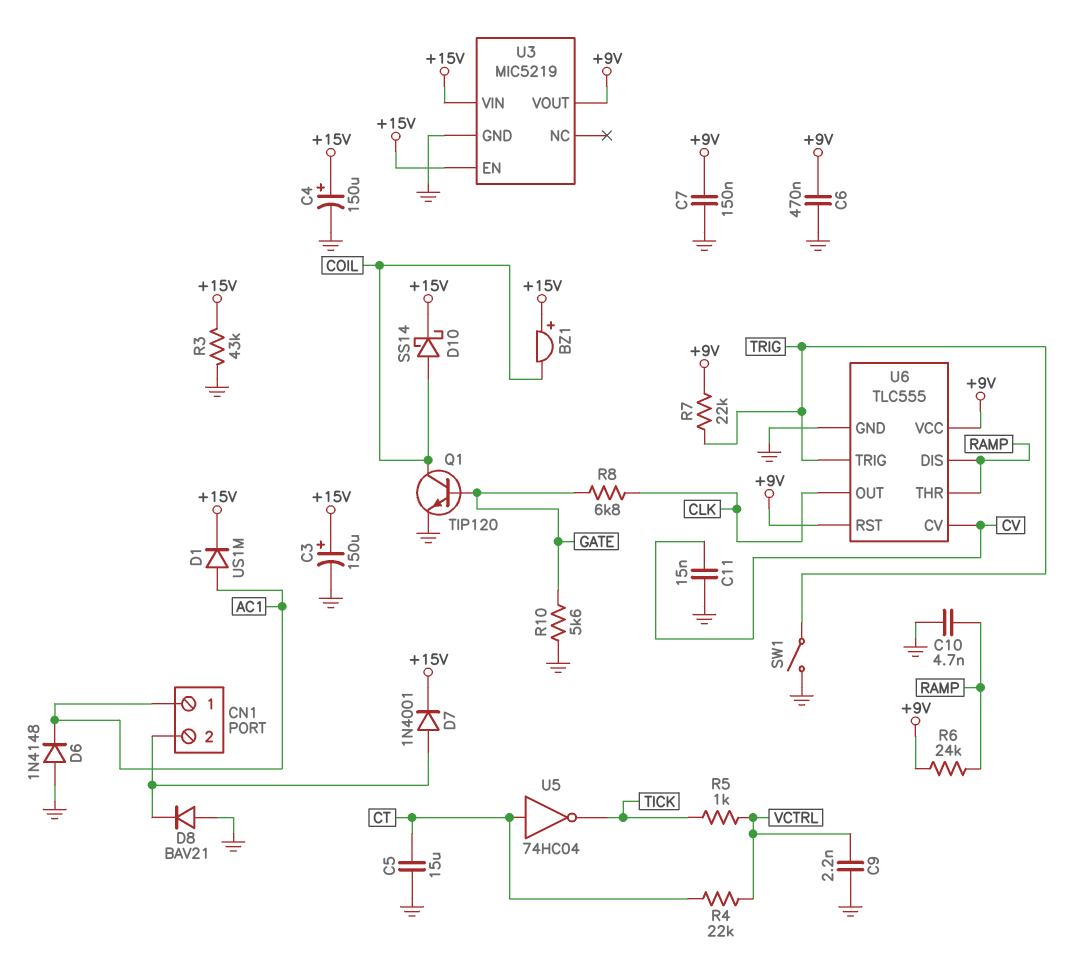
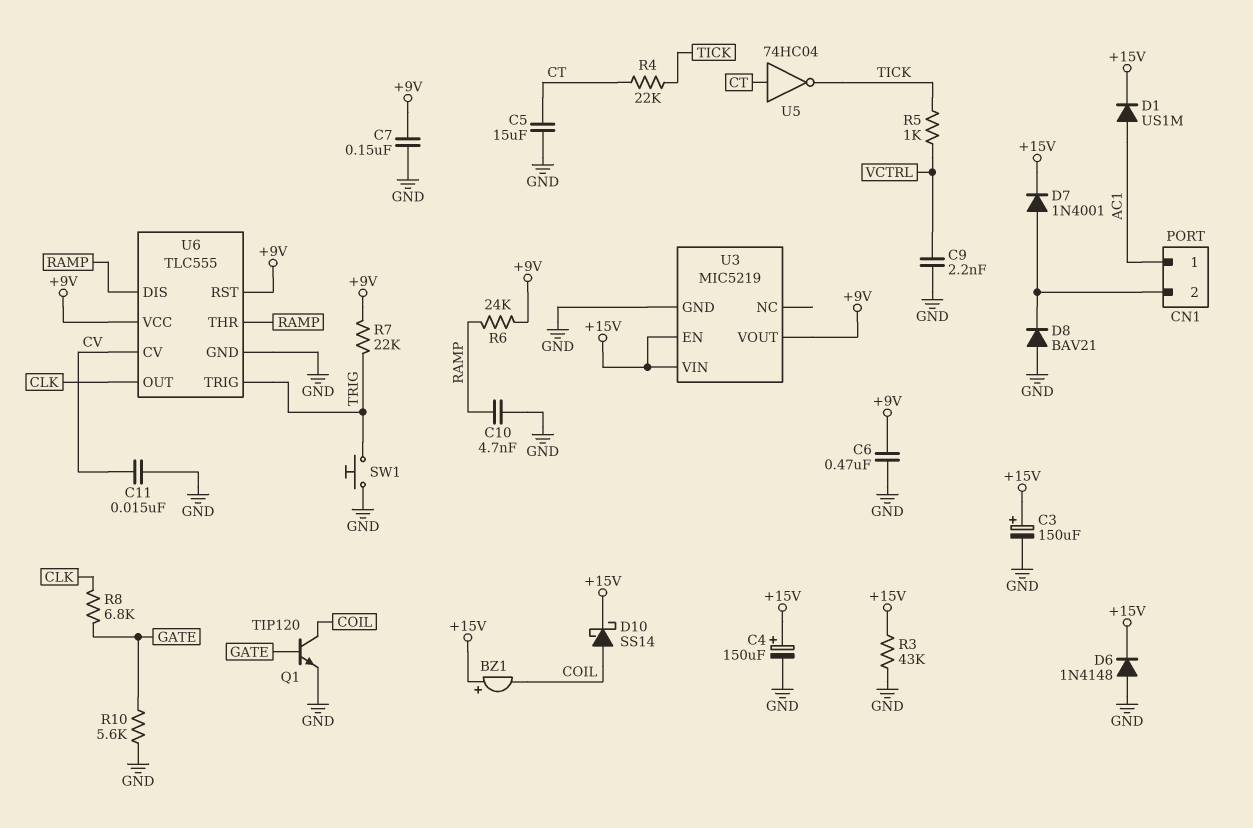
D6: diode 1N4148 (A GND, K AC1) -> diode 1N4148 (A GND, K +15V)
R4: 22k (CT, VCTRL) -> 22k (CT, TICK)
SW1: switch (GND, TRIG) -> button (GND, TRIG)

